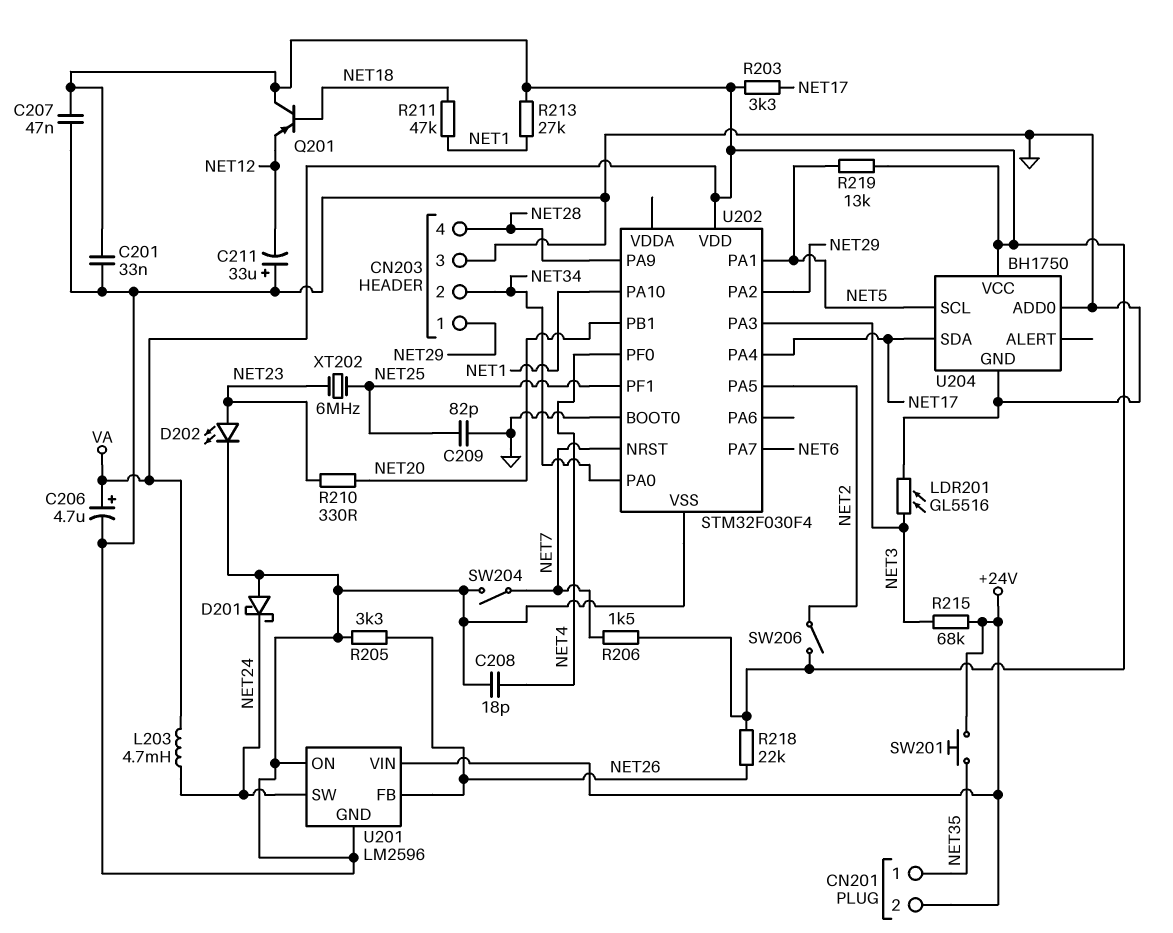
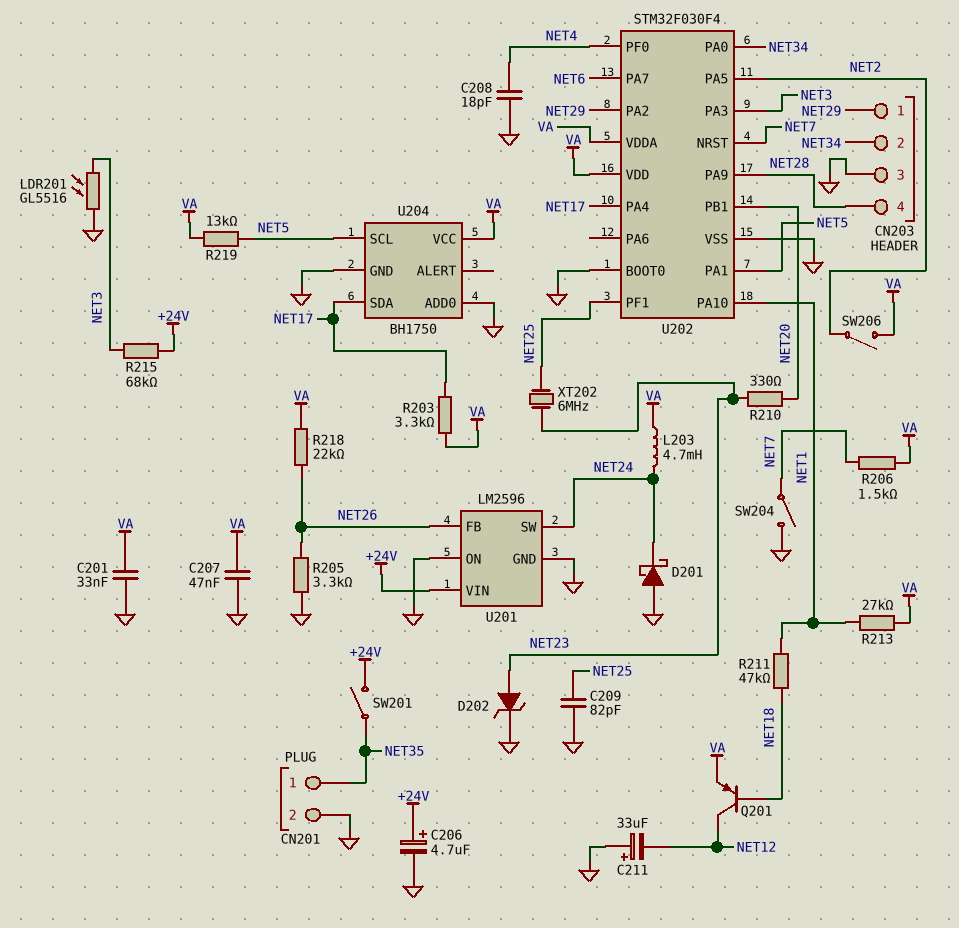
C206: 4.7uF (plus VA, minus GND) -> 4.7uF (plus +24V, minus GND)
CN201 pin 2: +24V -> GND
D202: LED (A NET23, K GND) -> zener (A NET23, K GND)
Q201: PNP (B NET18, C VA, E NET12) -> PNP (B NET18, C NET12, E VA)
SW201: button (+24V, NET35) -> switch (+24V, NET35)
U202 pin VDDA: none -> VA

